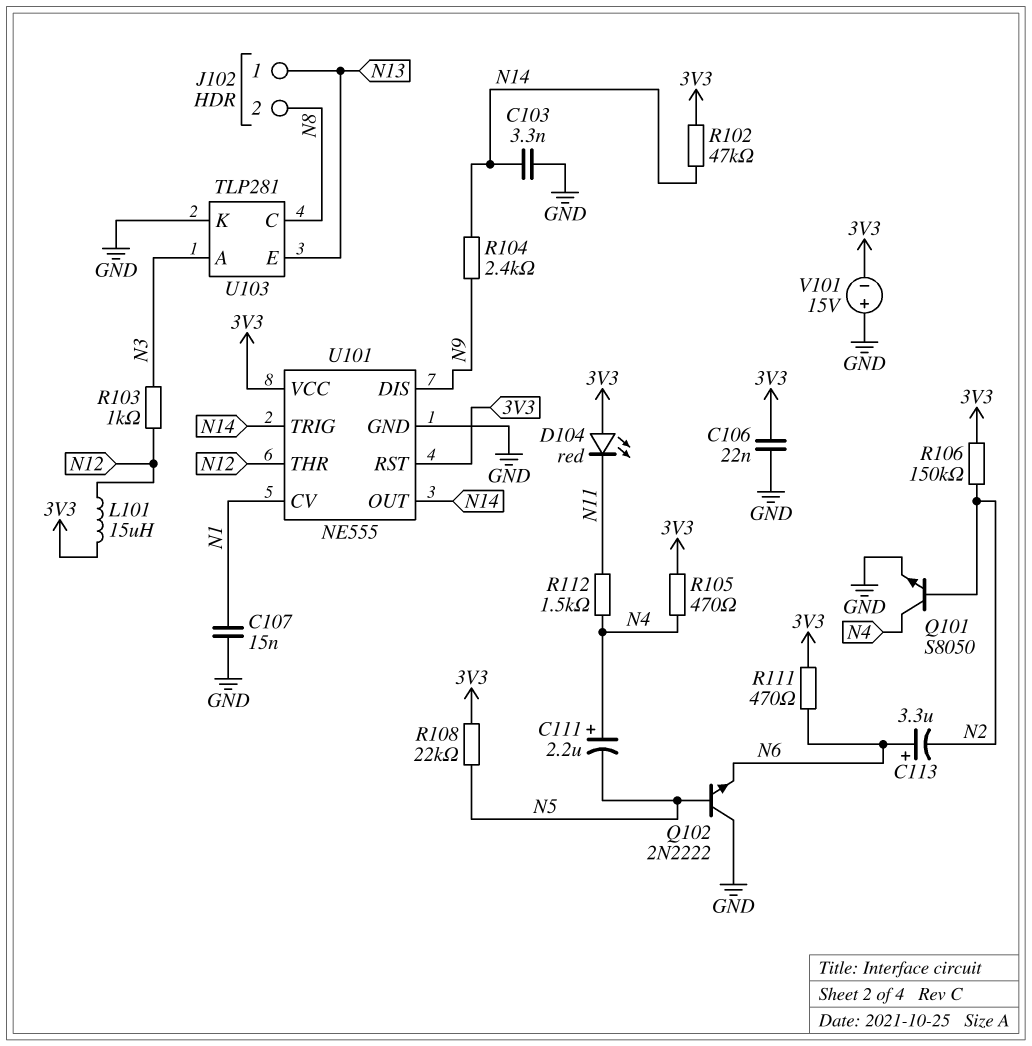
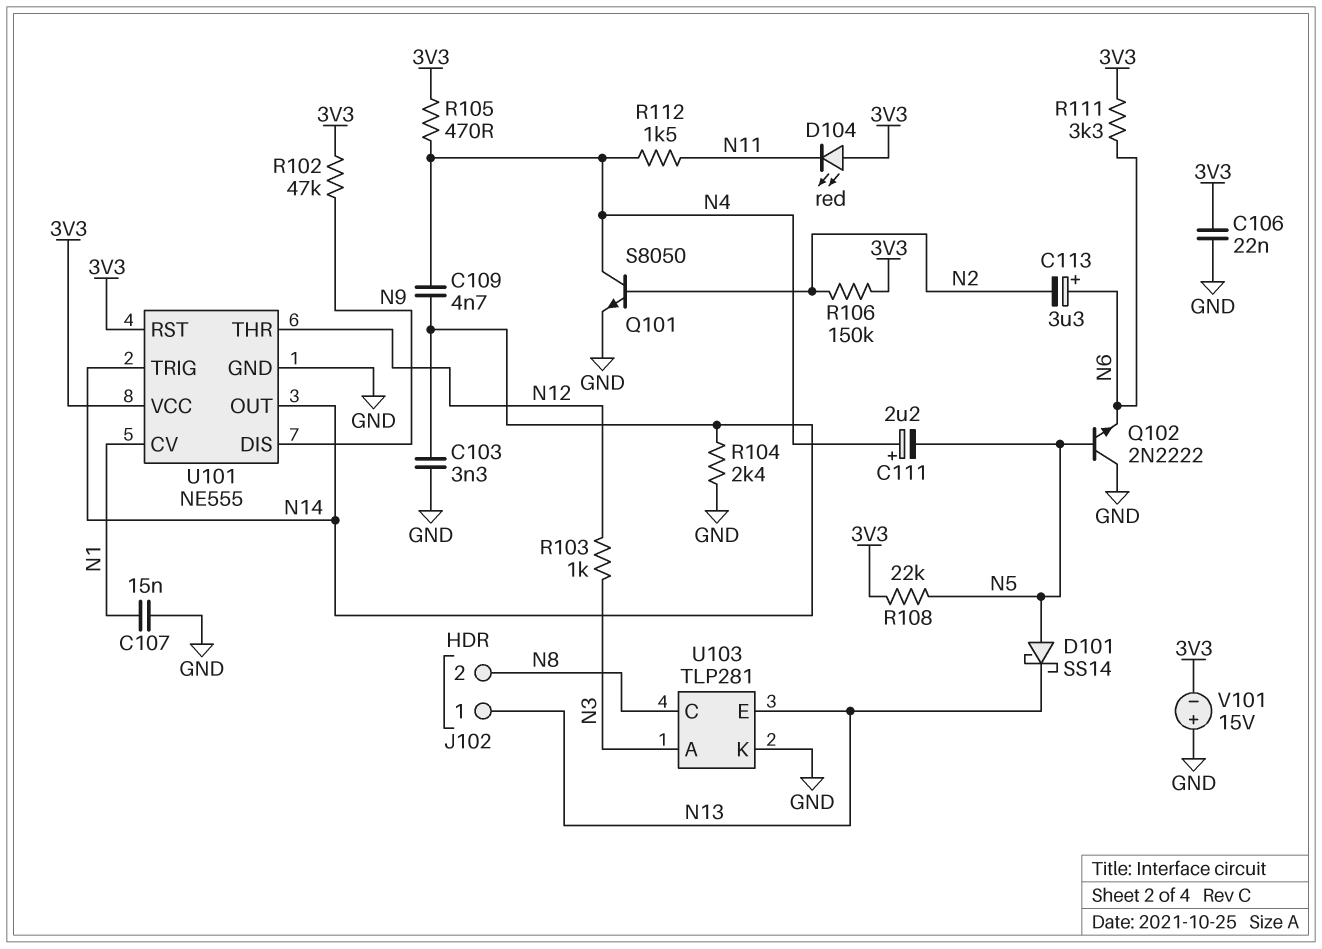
C109: none -> 4.7nF (N4, N14)
D101: none -> schottky SS14 (A N5, K N13)
L101: 15uH (3V3, N12) -> none
R102: 47k (3V3, N14) -> 47k (3V3, N9)
R104: 2.4k (N9, N14) -> 2.4k (GND, N14)
R111: 470 (3V3, N6) -> 3.3k (3V3, N6)

